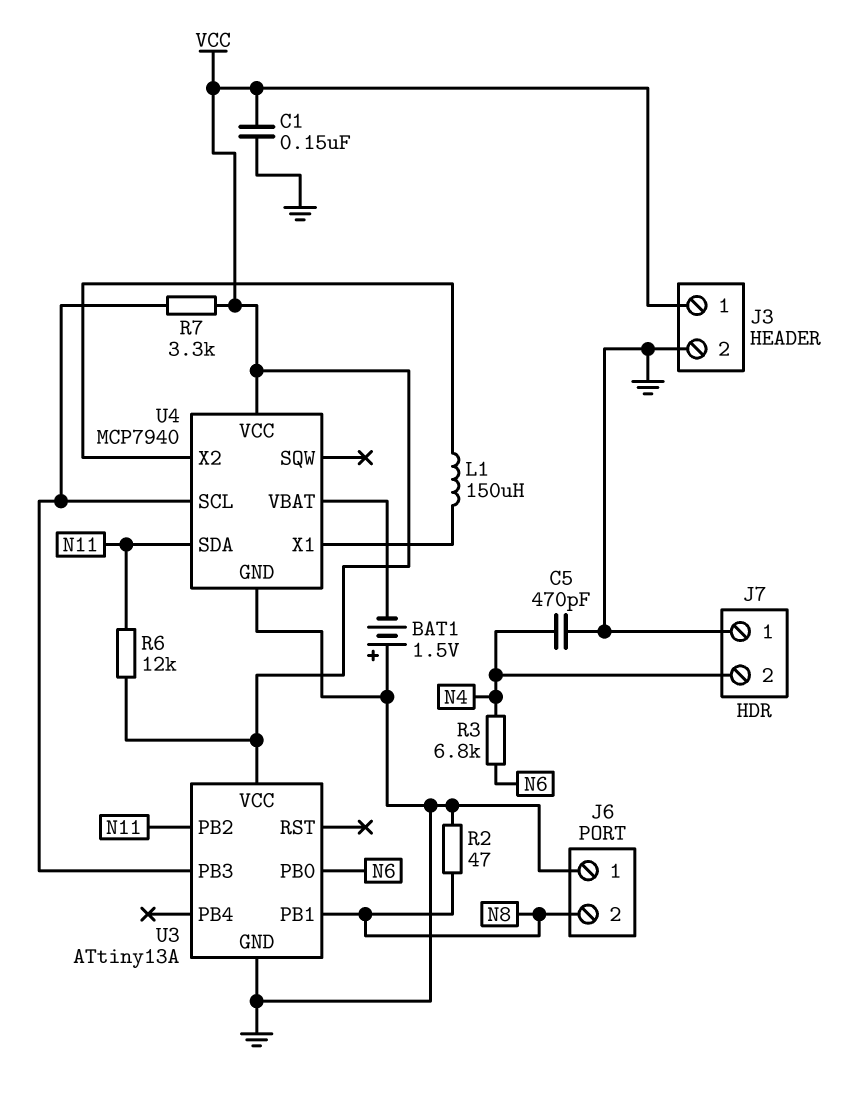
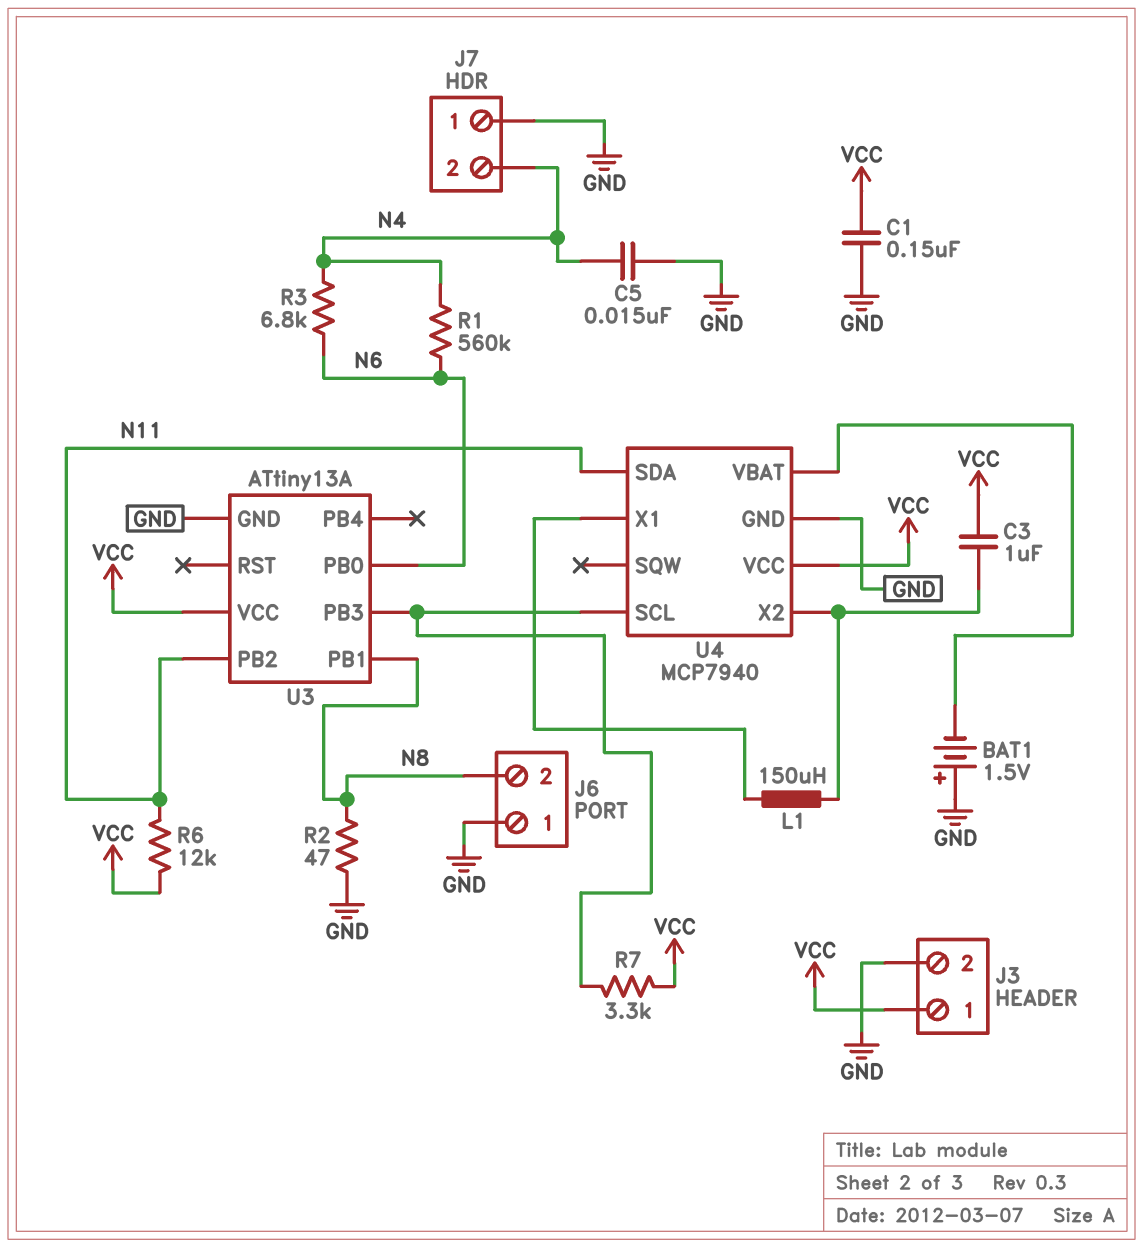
C3: none -> 1uF (U4/X2, VCC)
C5: 470pF (GND, N4) -> 15nF (GND, N4)
R1: none -> 560k (N4, N6)

